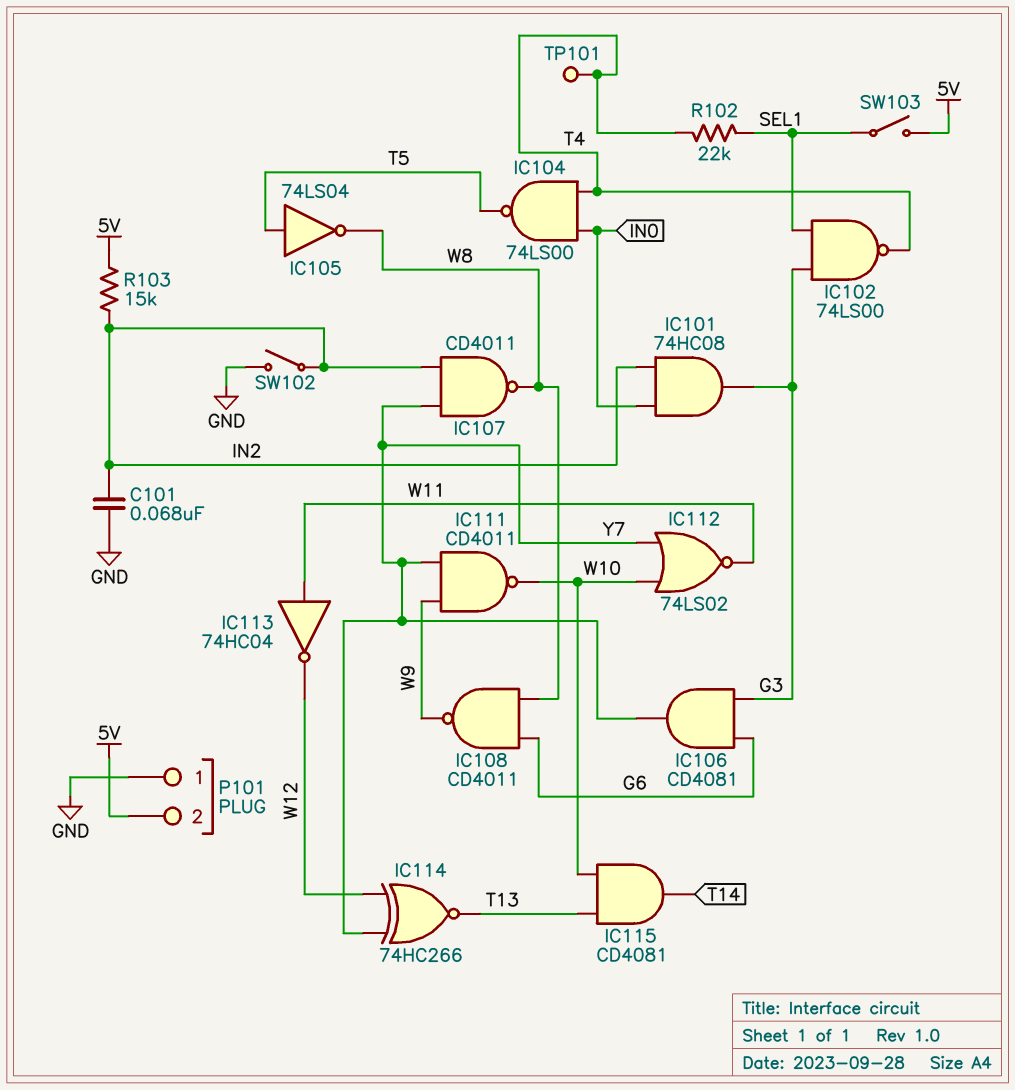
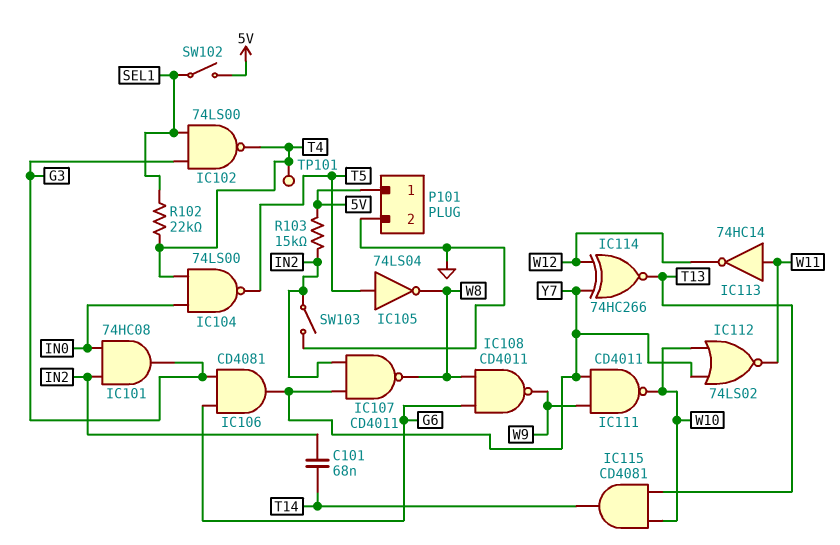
C101: 68nF (GND, IN2) -> 68nF (IN2, T14)
IC113: NOT 74HC04 (in W11, out W12) -> NOT 74HC14 (in W11, out W12)
P101 pin 1: GND -> 5V
P101 pin 2: 5V -> GND
SW102: switch (GND, IN2) -> switch (5V, SEL1)
SW103: switch (5V, SEL1) -> switch (GND, IN2)

